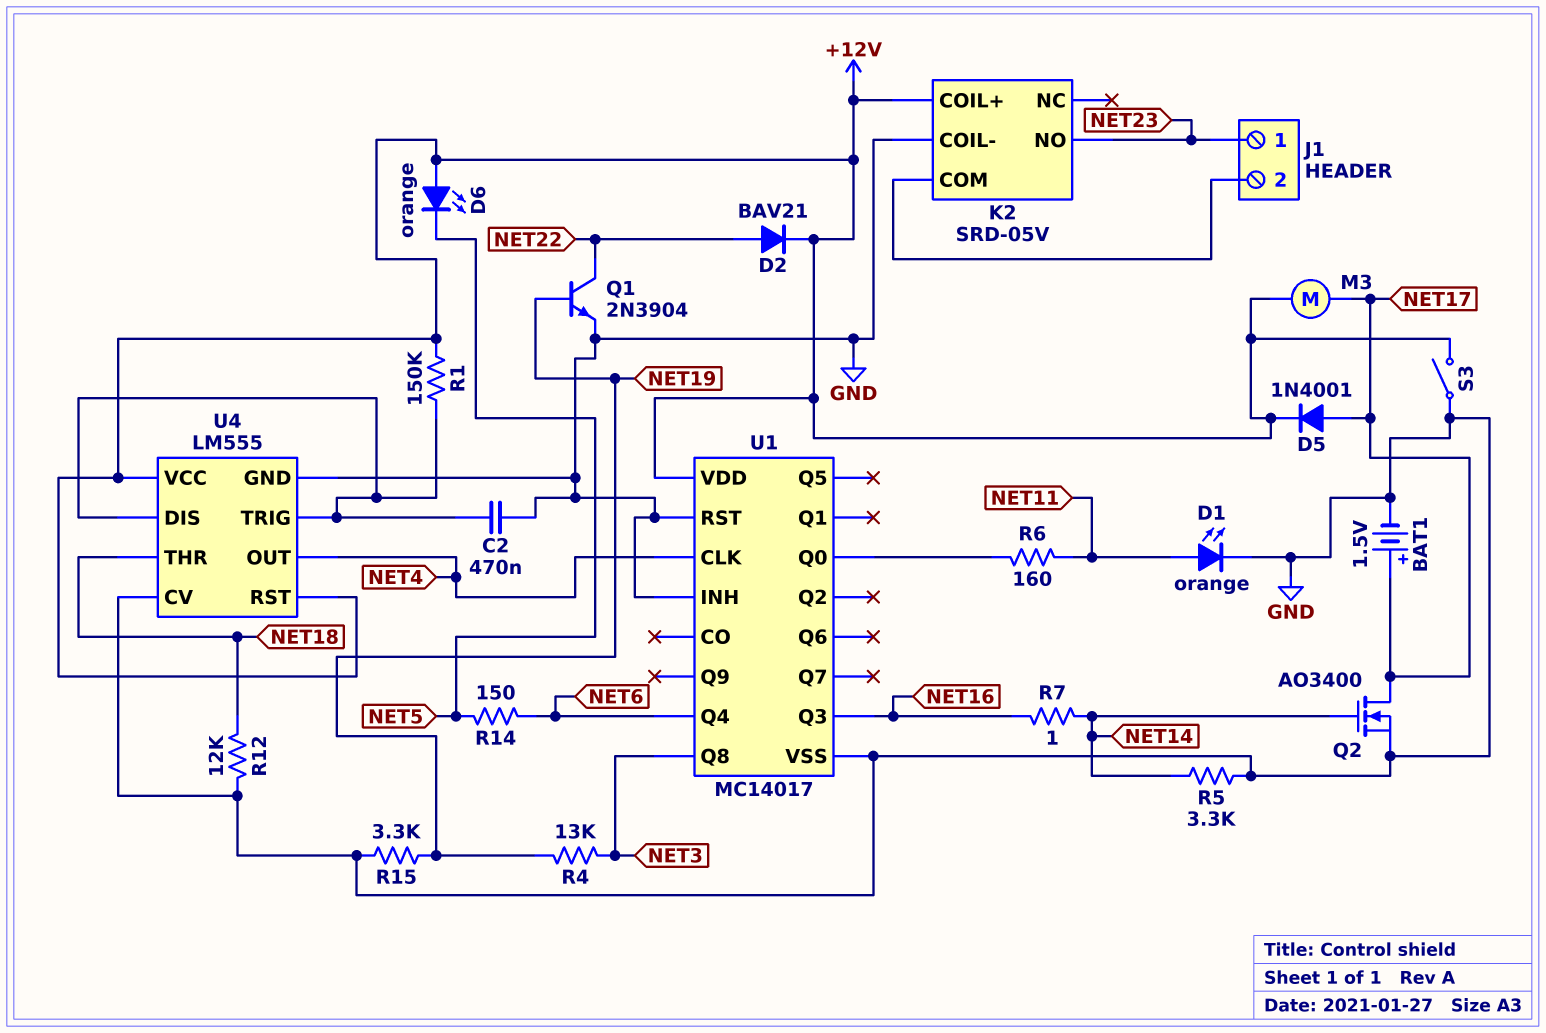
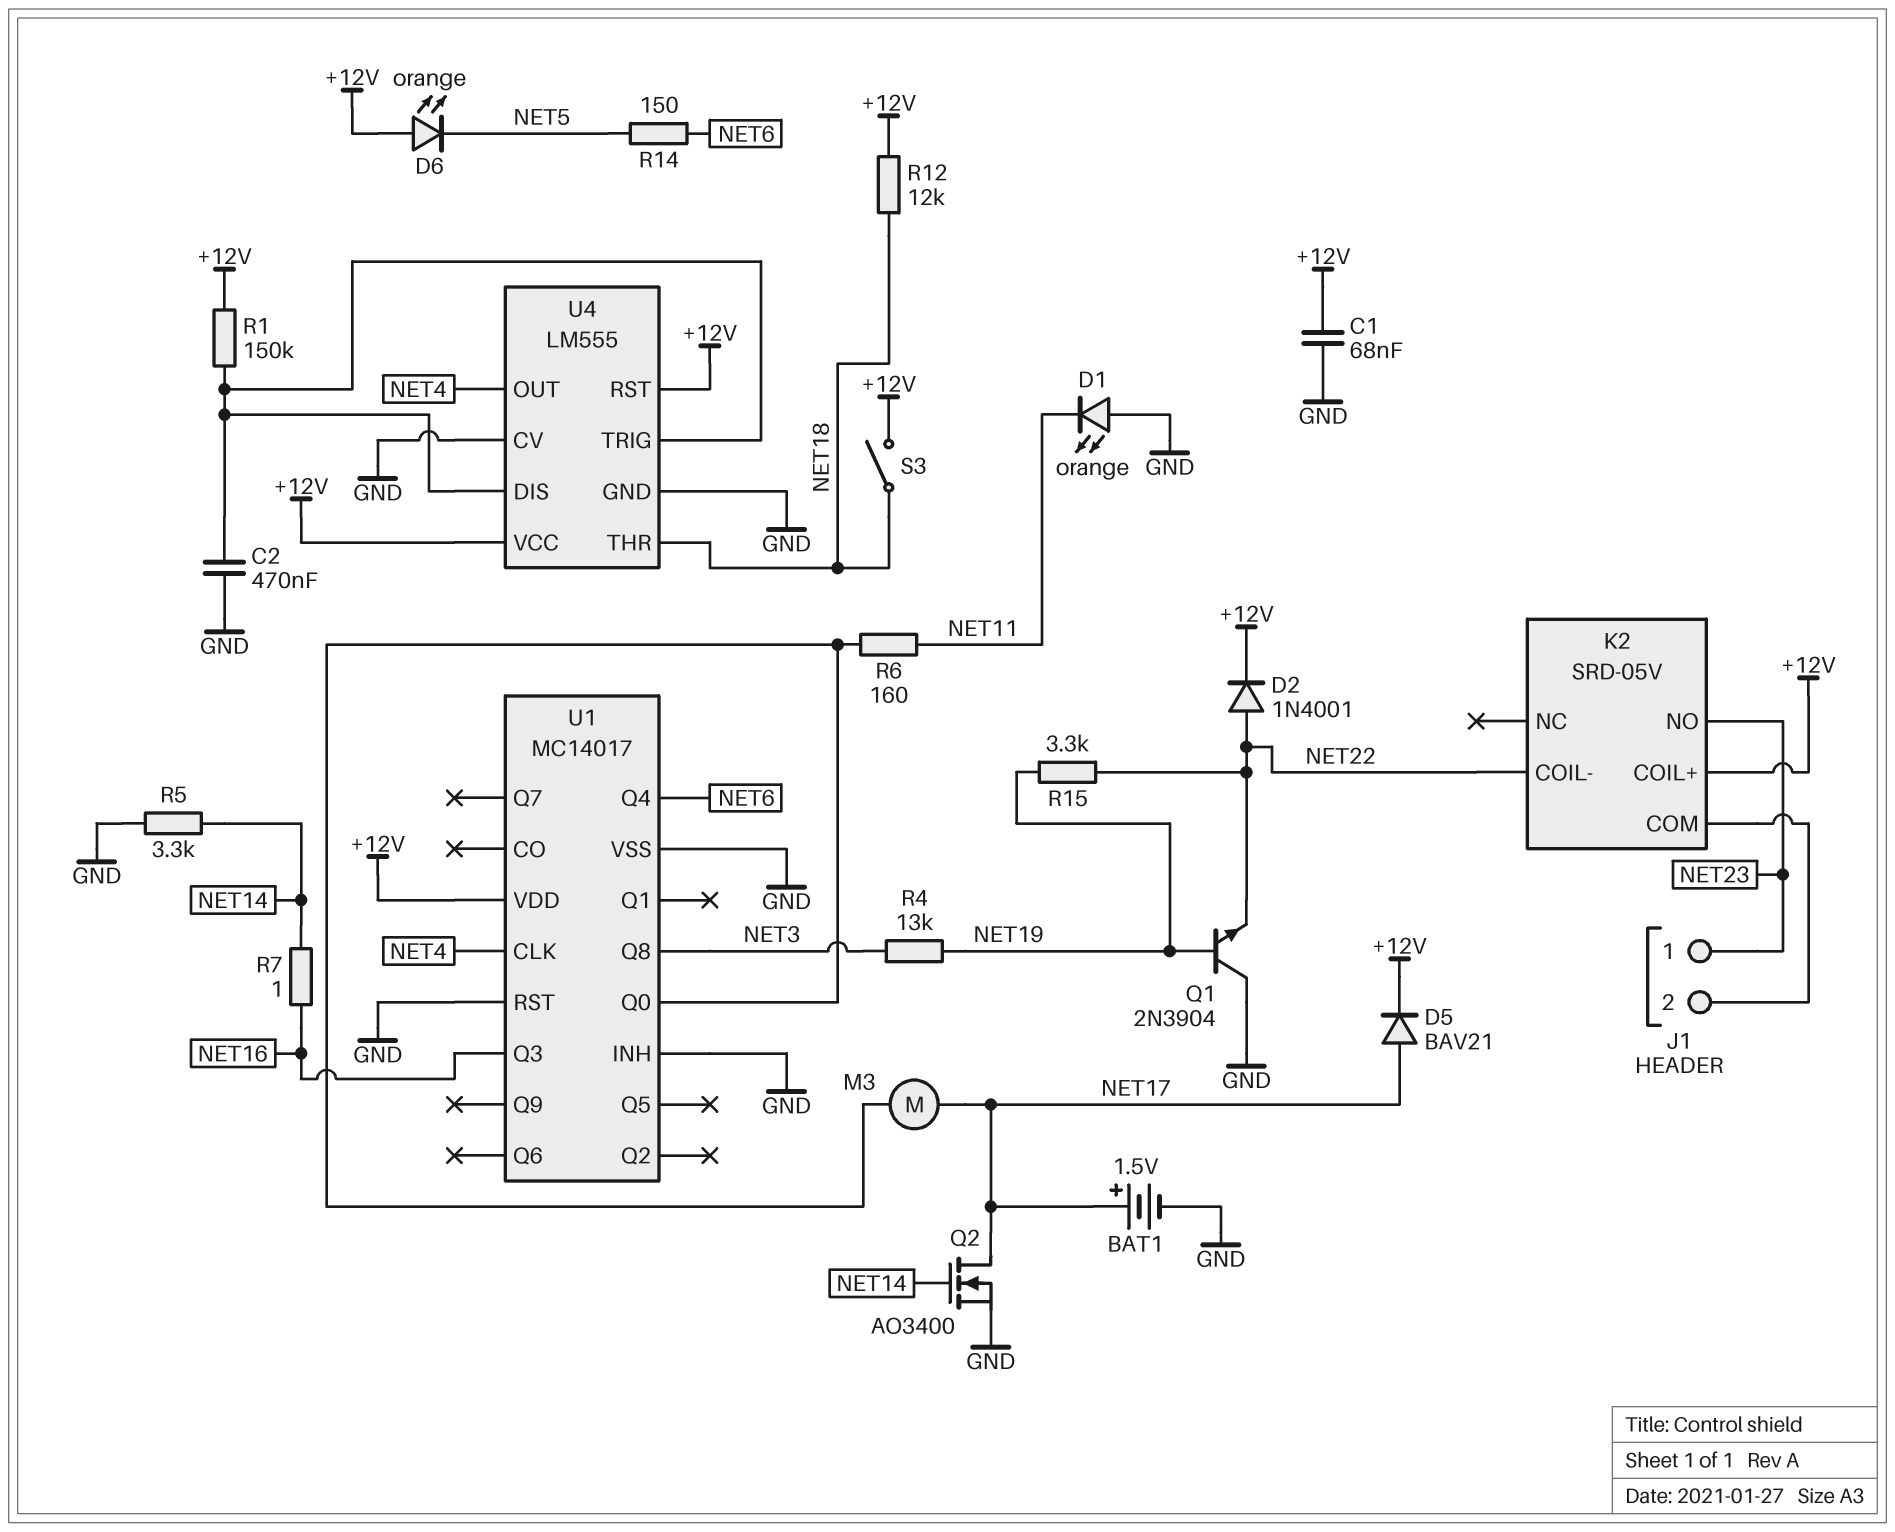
C1: none -> 68nF (+12V, GND)
D1: LED orange (A NET11, K GND) -> LED orange (A GND, K NET11)
D2: diode BAV21 (A NET22, K +12V) -> diode 1N4001 (A NET22, K +12V)
D5: diode 1N4001 (A NET17, K +12V) -> diode BAV21 (A NET17, K +12V)
K2 pin COIL-: GND -> NET22
M3: motor (+12V, NET17) -> motor (NET17, U1/Q0)
Q1: NPN 2N3904 (B NET19, C NET22, E GND) -> NPN 2N3904 (B NET19, C GND, E NET22)
R12: 12k (GND, NET18) -> 12k (+12V, NET18)
R15: 3.3k (GND, NET19) -> 3.3k (NET19, NET22)
S3: switch (+12V, GND) -> switch (+12V, NET18)

